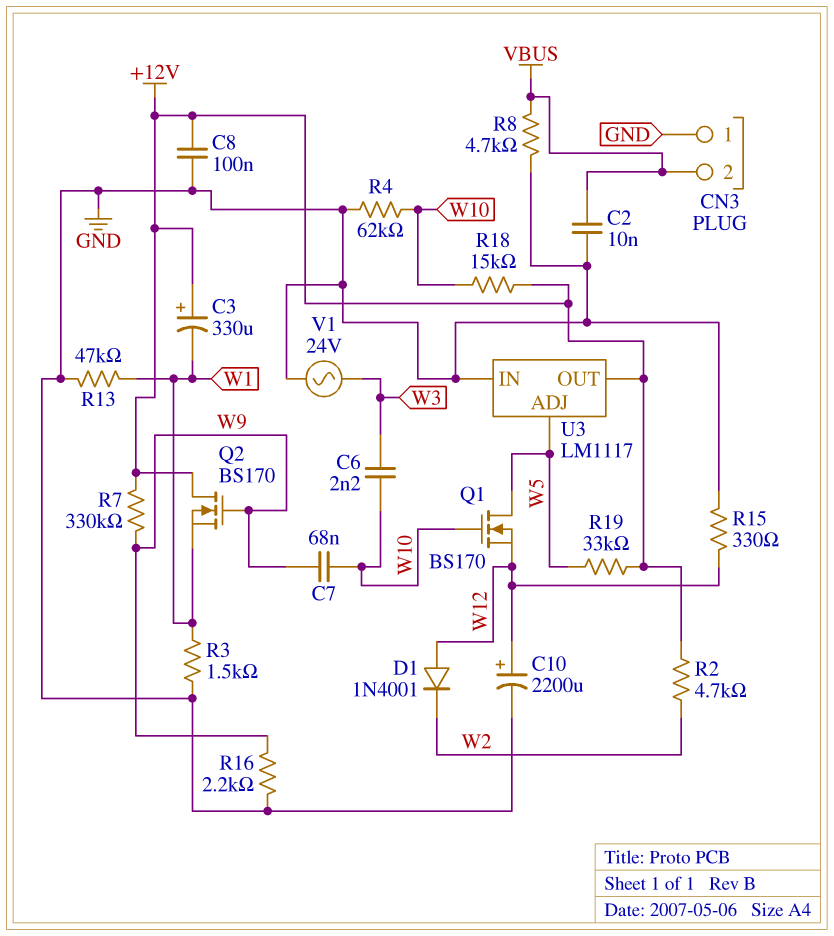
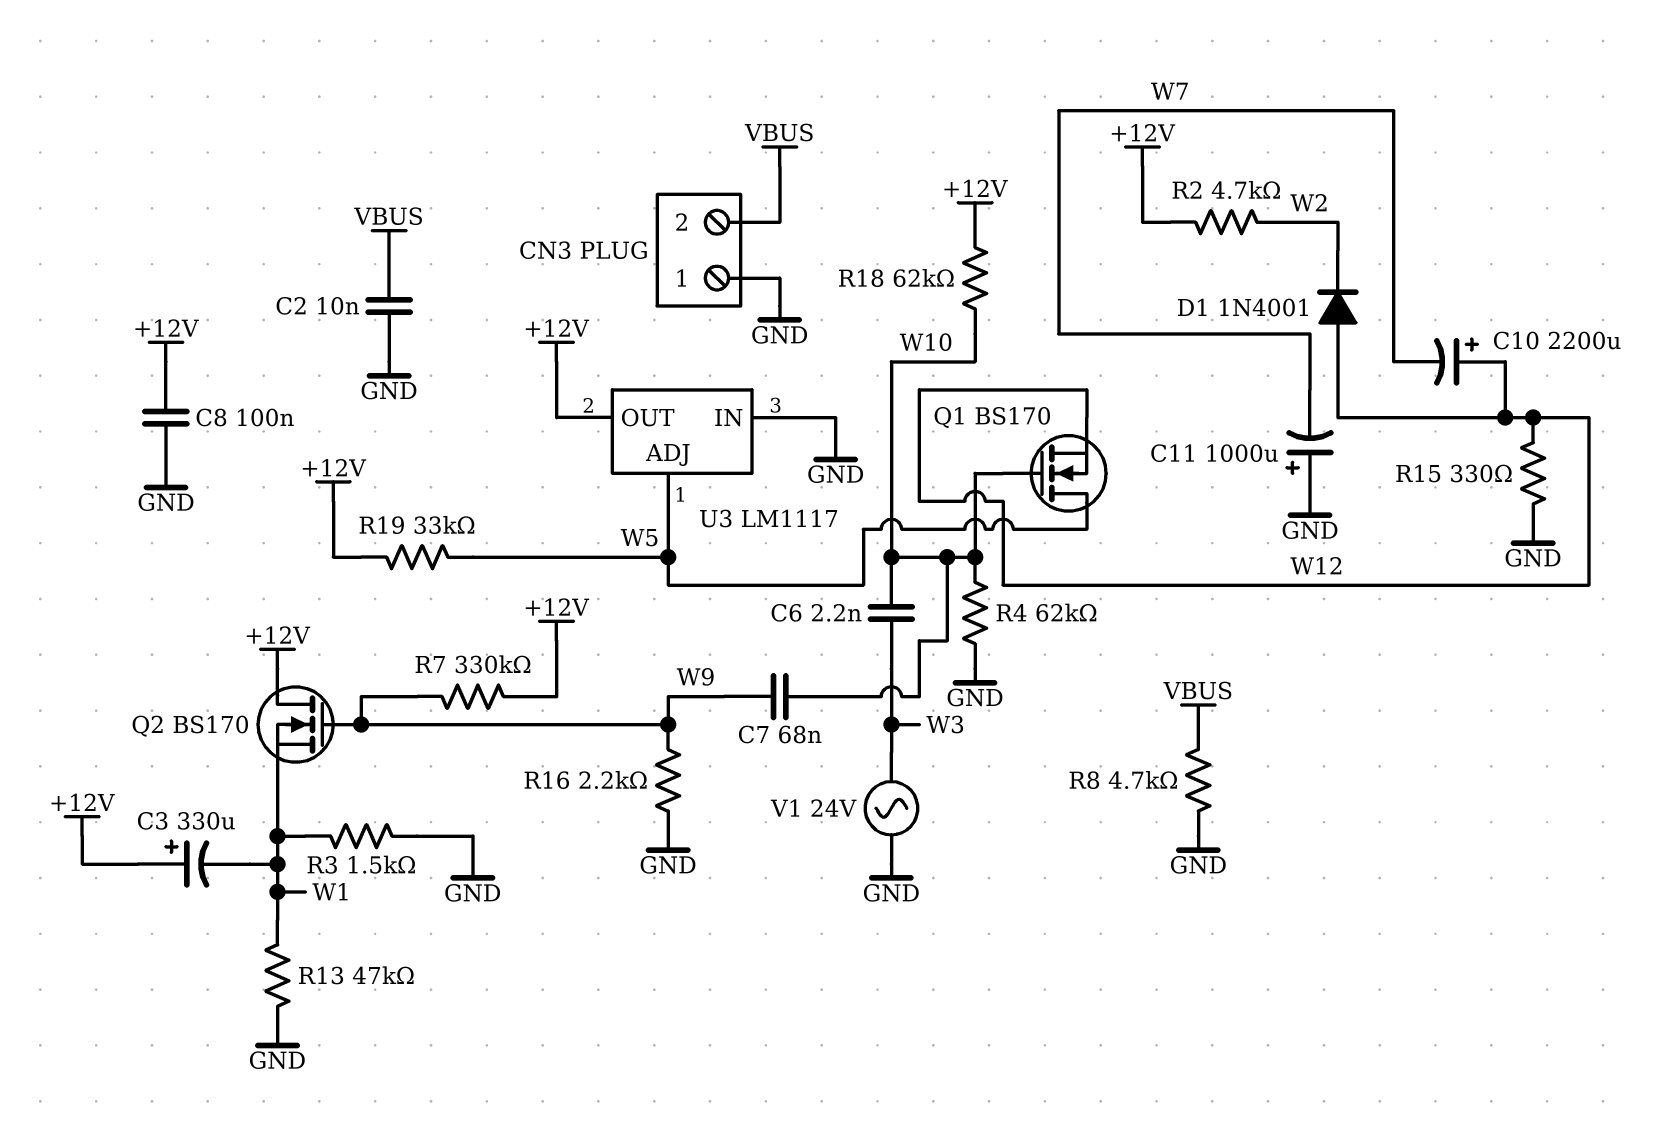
C10: 2200uF (plus W12, minus GND) -> 2200uF (plus W12, minus W7)
C11: none -> 1000uF (plus GND, minus W7)
R18: 15k (+12V, W10) -> 62k (+12V, W10)

